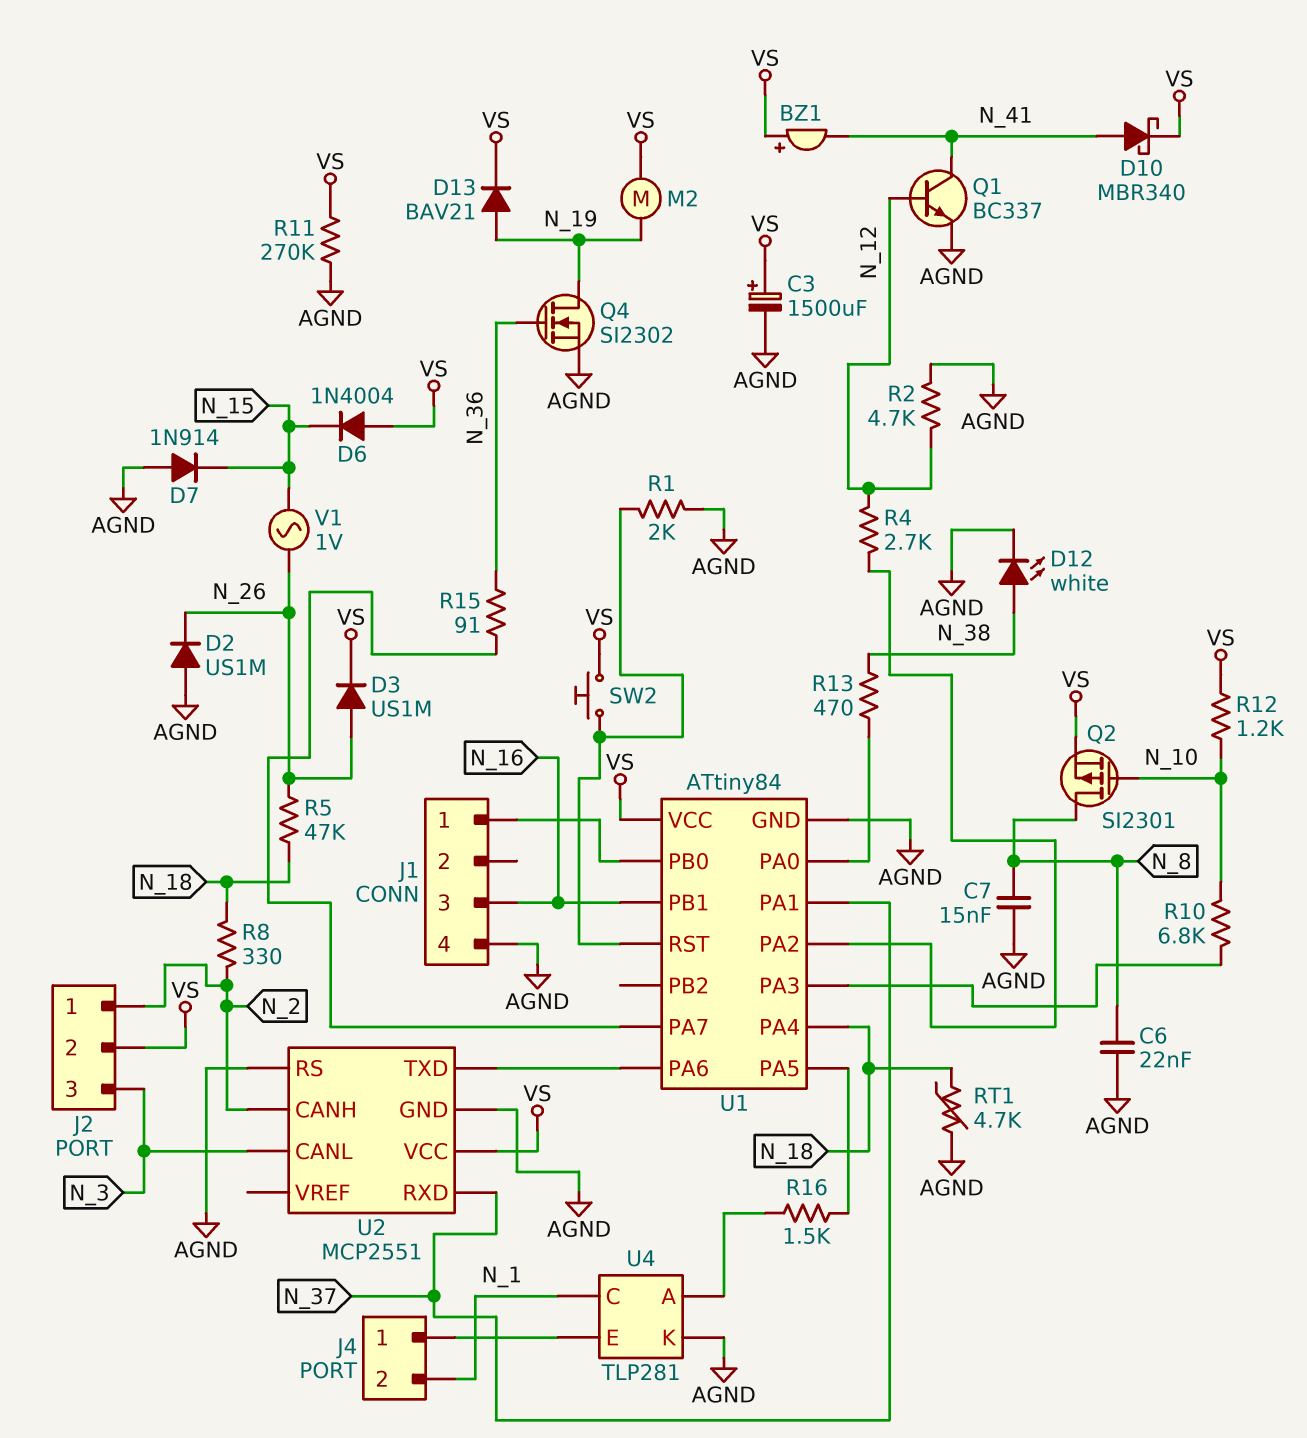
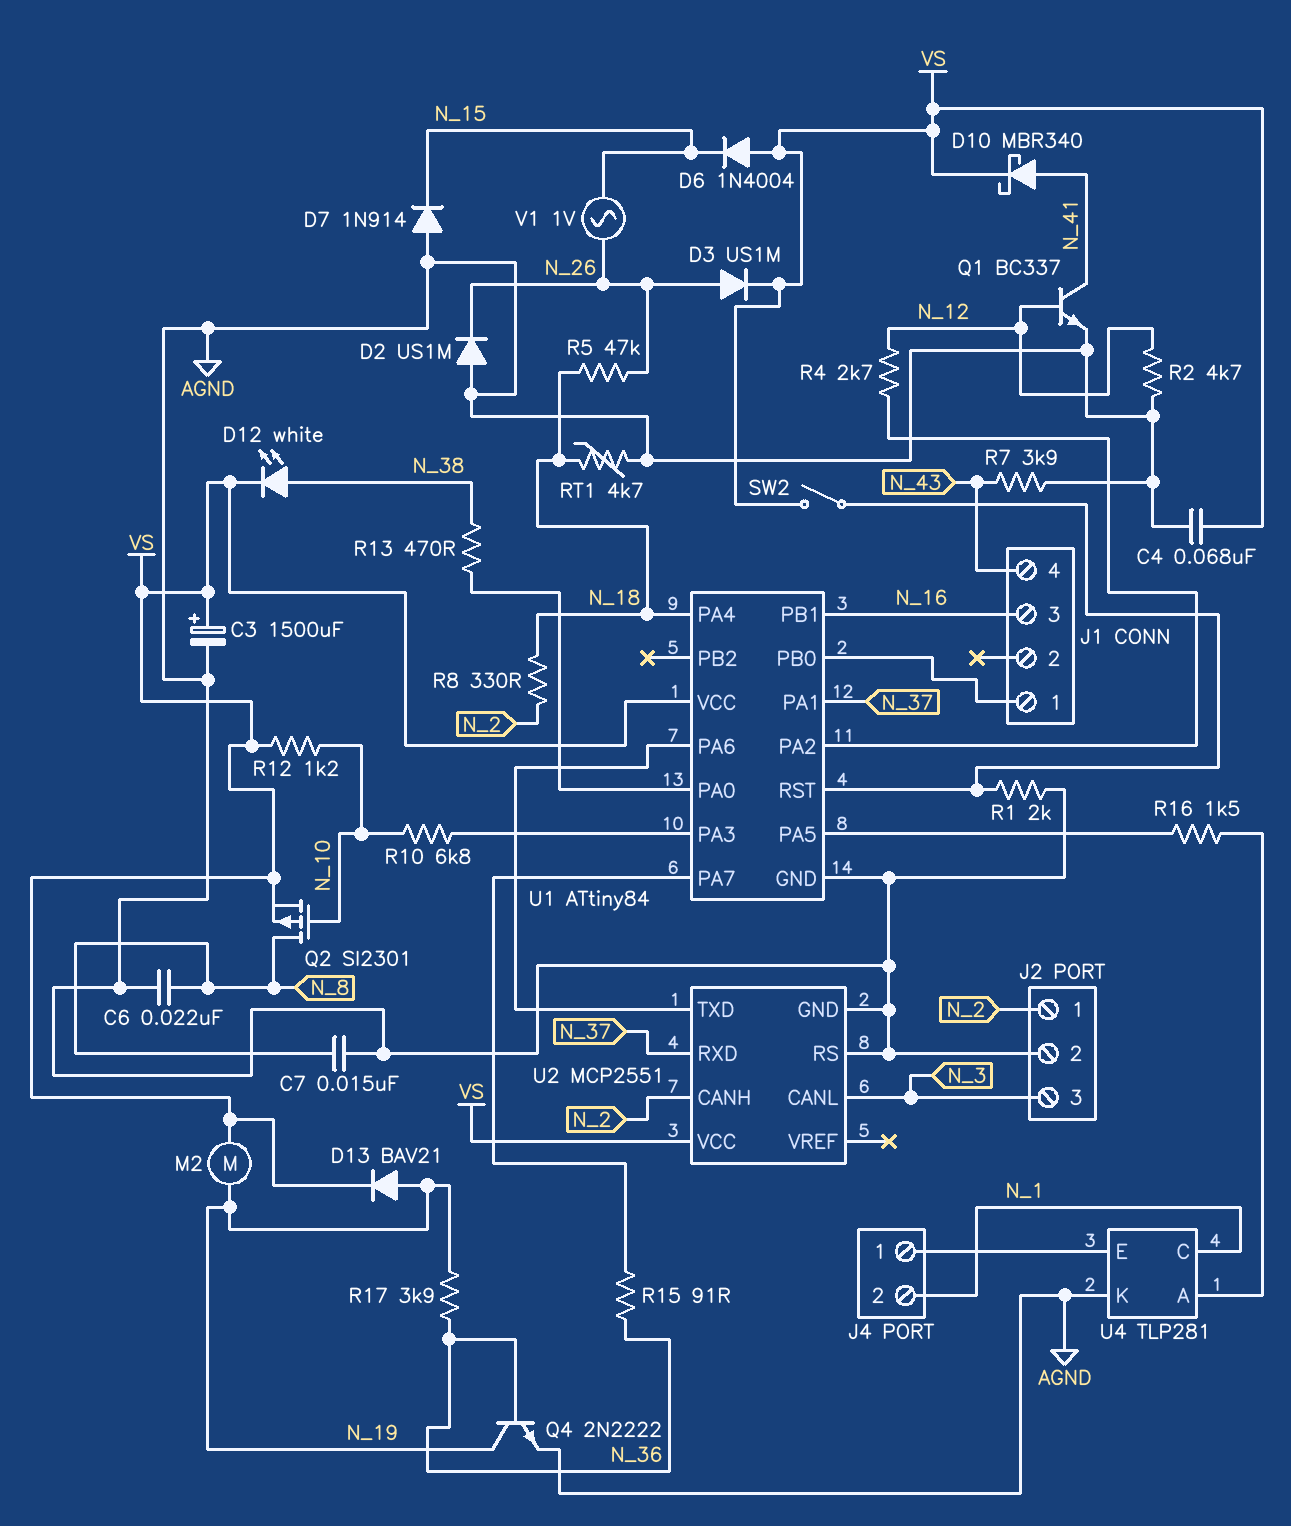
BZ1: buzzer (plus VS, minus N_41) -> none
C4: none -> 68nF (AGND, VS)
D12: LED white (A N_38, K AGND) -> LED white (A N_38, K VS)
J1 pin 4: AGND -> N_43
J2 pin 2: VS -> AGND
Q4: NMOS SI2302 (G N_36, D N_19, S AGND) -> NPN 2N2222 (B N_36, C N_19, E AGND)
R7: none -> 3.9k (AGND, N_43)
R11: 270k (AGND, VS) -> none
R17: none -> 3.9k (N_19, N_36)
SW2: button (U1/RST, VS) -> switch (U1/RST, VS)

